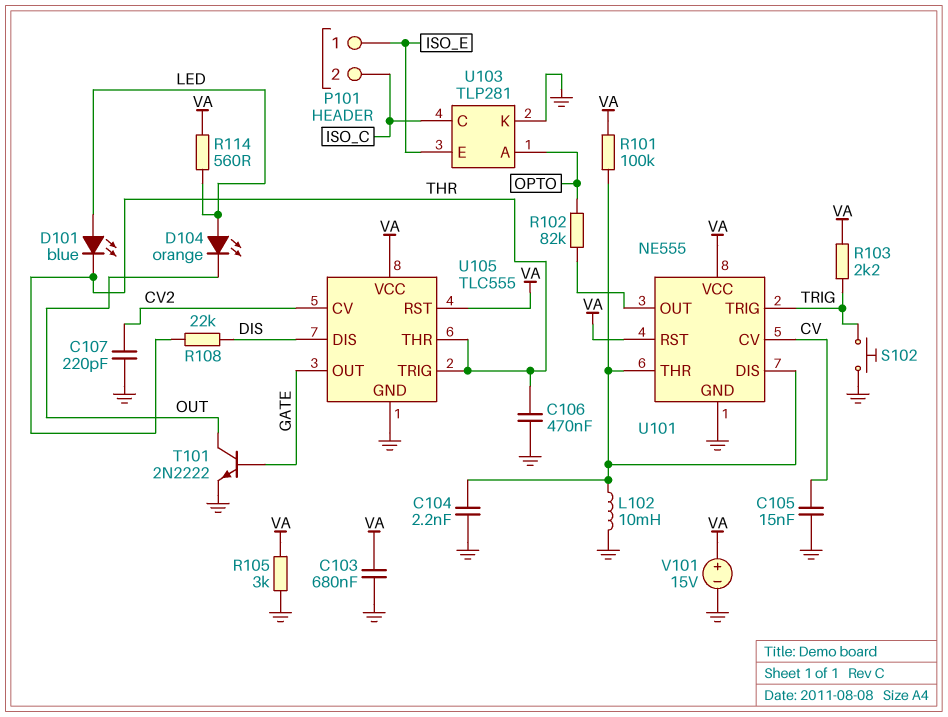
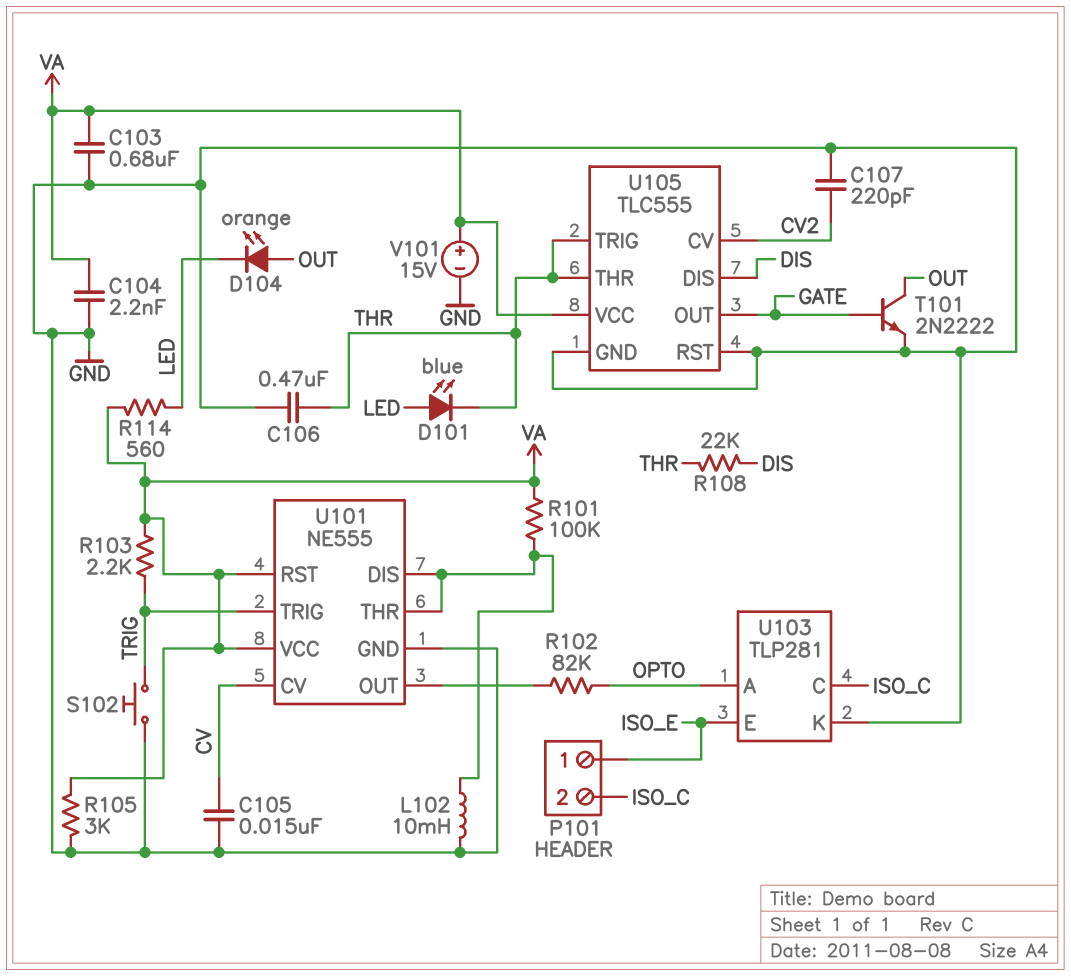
C104: 2.2nF (GND, U101/DIS) -> 2.2nF (GND, VA)
D104: LED orange (A LED, K OUT) -> LED orange (A OUT, K LED)
U105 pin RST: VA -> GND

